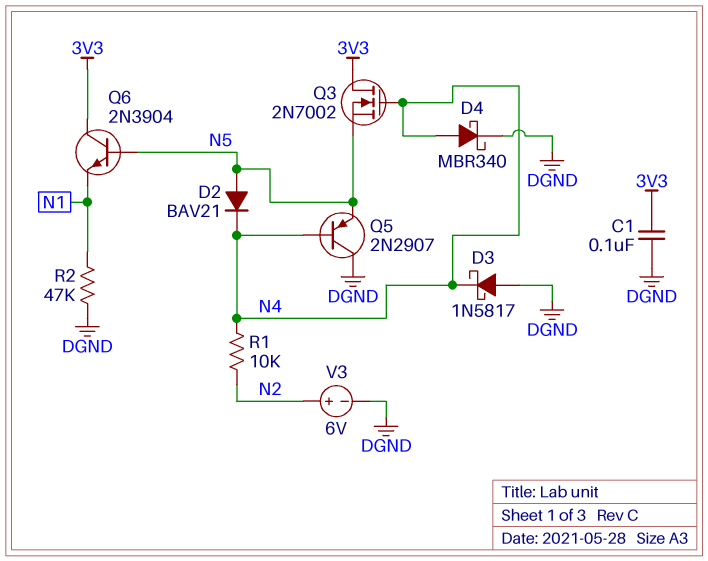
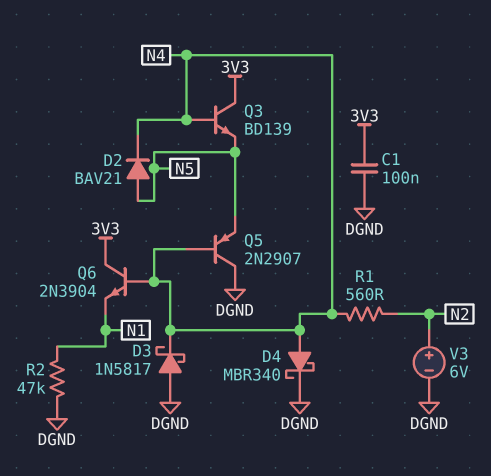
Q3: NMOS 2N7002 (G N4, D 3V3, S N5) -> NPN BD139 (B N4, C 3V3, E N5)
Q6: NPN 2N3904 (B N5, C 3V3, E N1) -> NPN 2N3904 (B N4, C 3V3, E N1)
R1: 10k (N2, N4) -> 560 (N2, N4)

